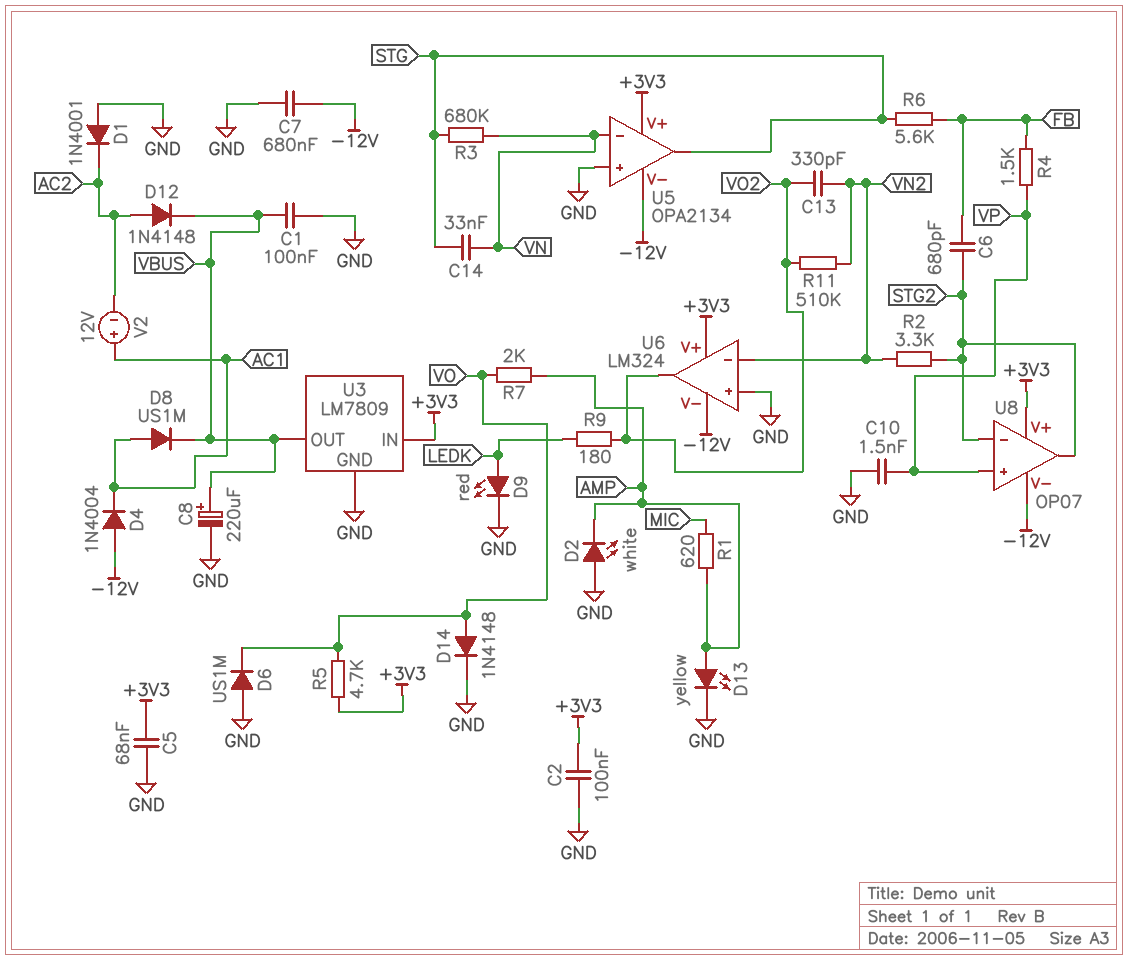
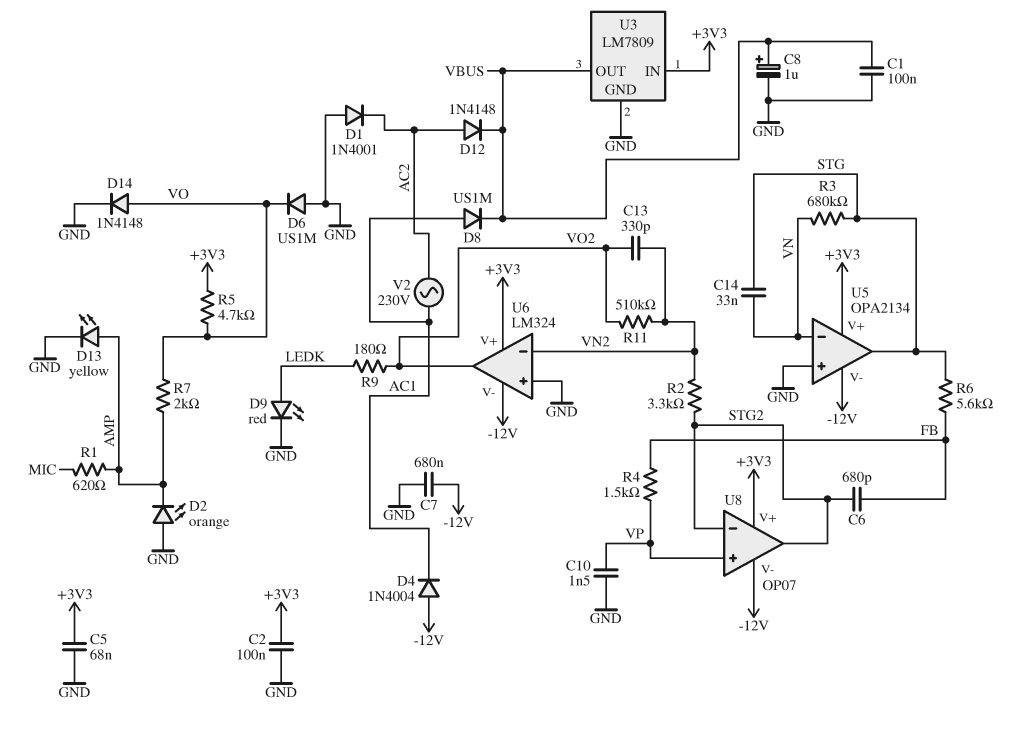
C8: 220uF (plus VBUS, minus GND) -> 1uF (plus VBUS, minus GND)
D2: LED white (A GND, K AMP) -> LED orange (A GND, K AMP)
V2: 12V (plus AC1, minus AC2) -> AC 230V (AC1, AC2)

